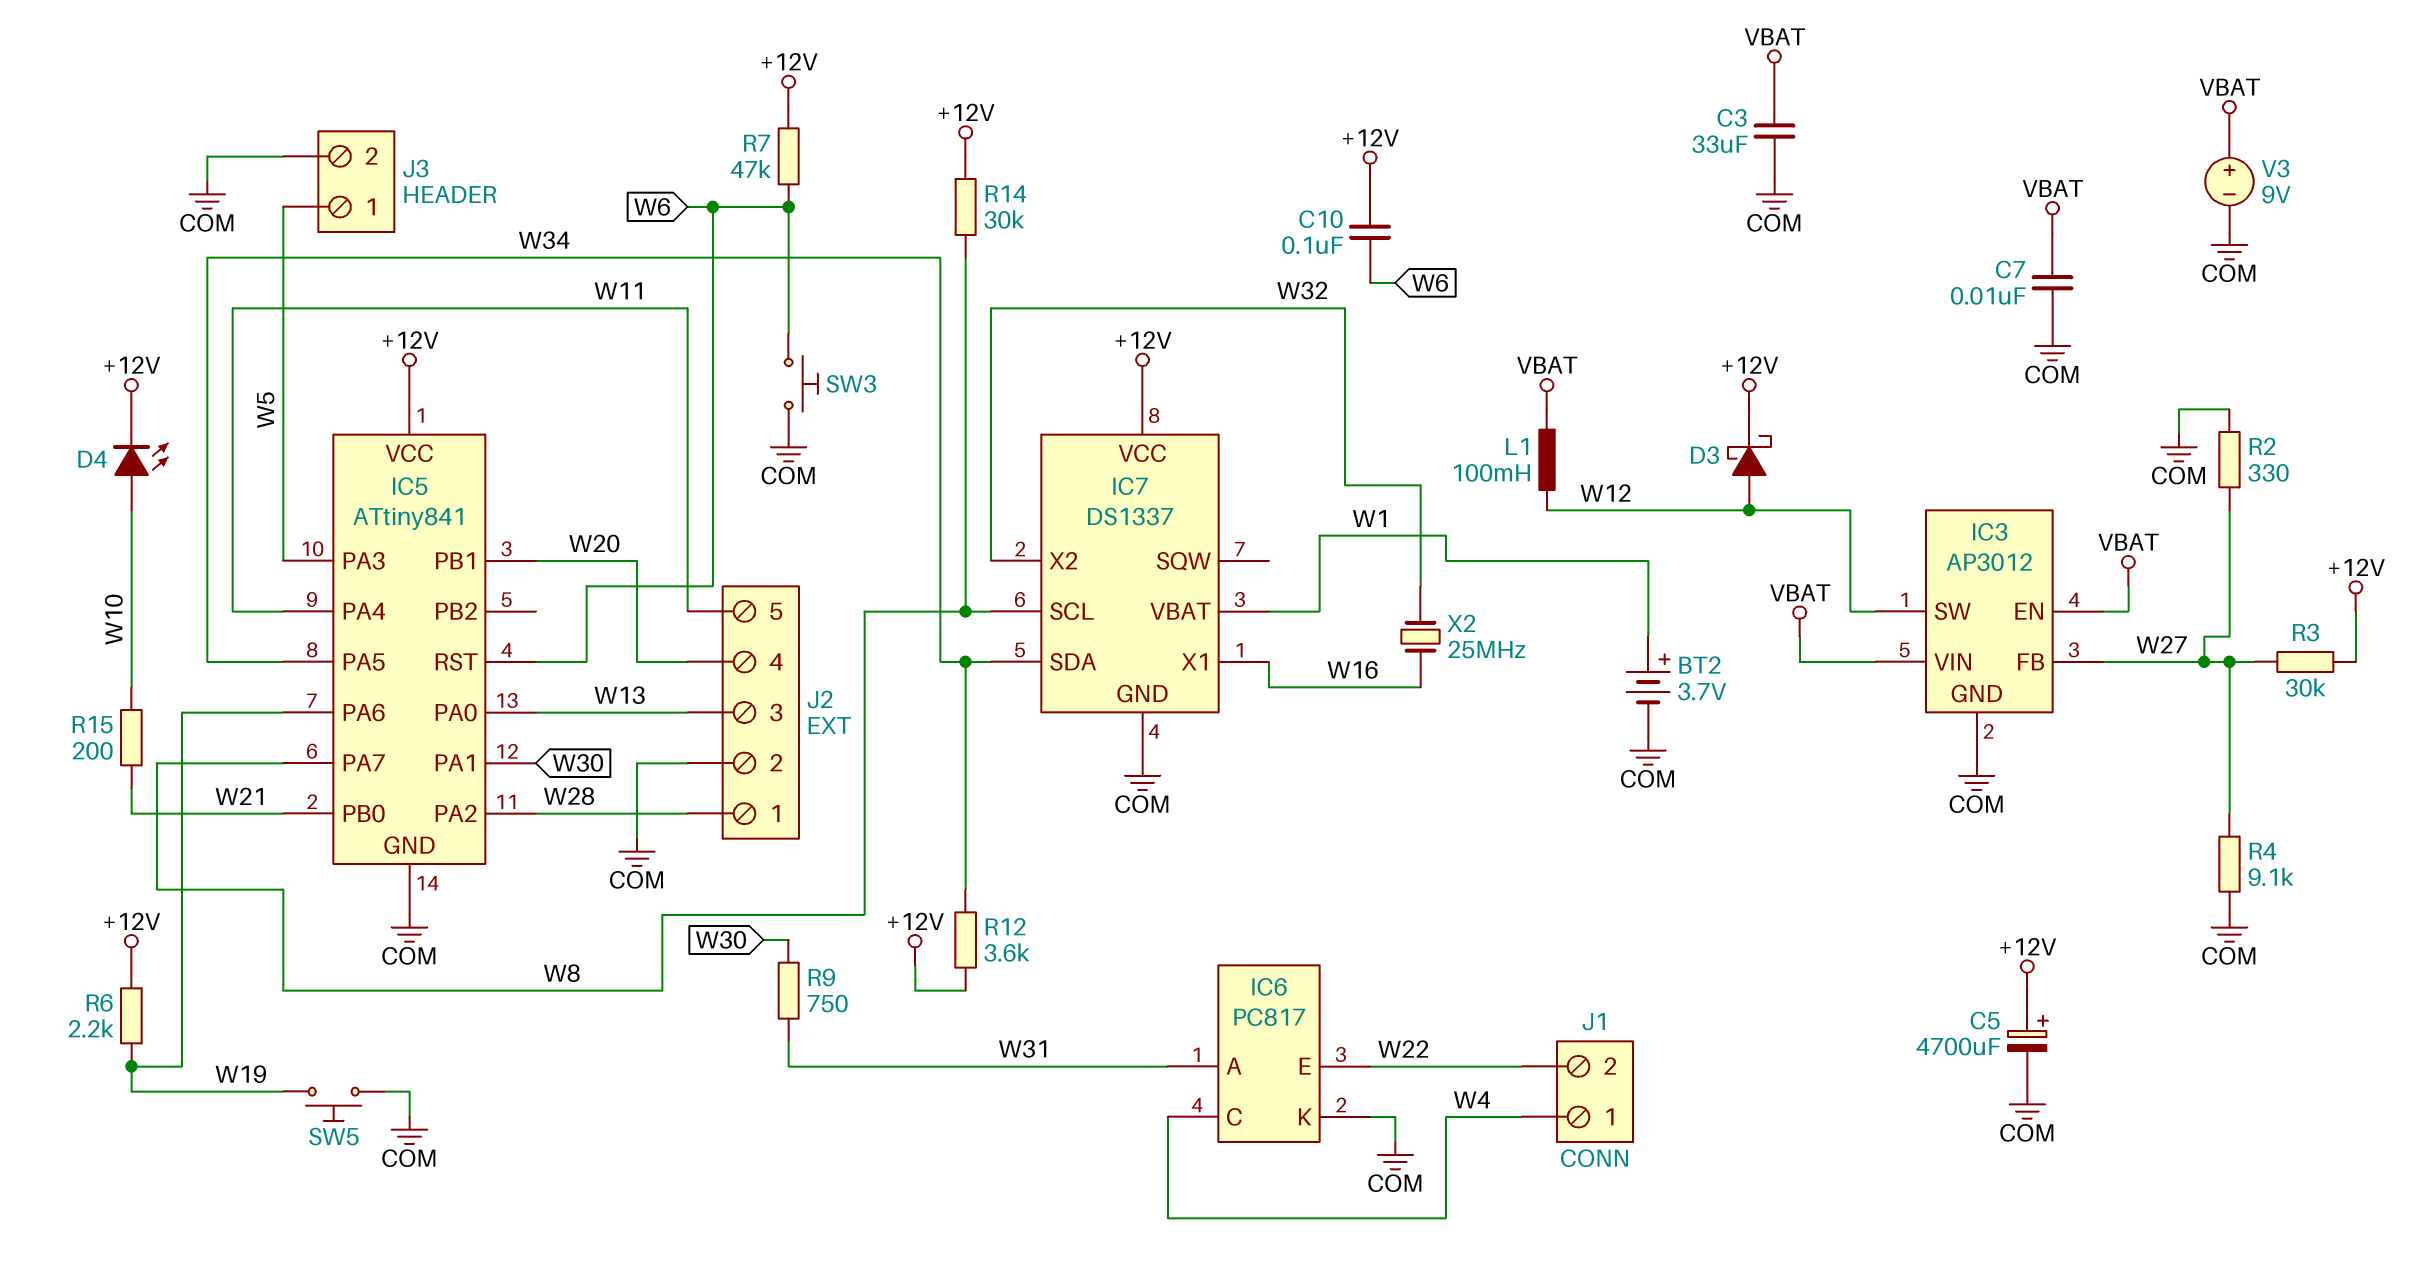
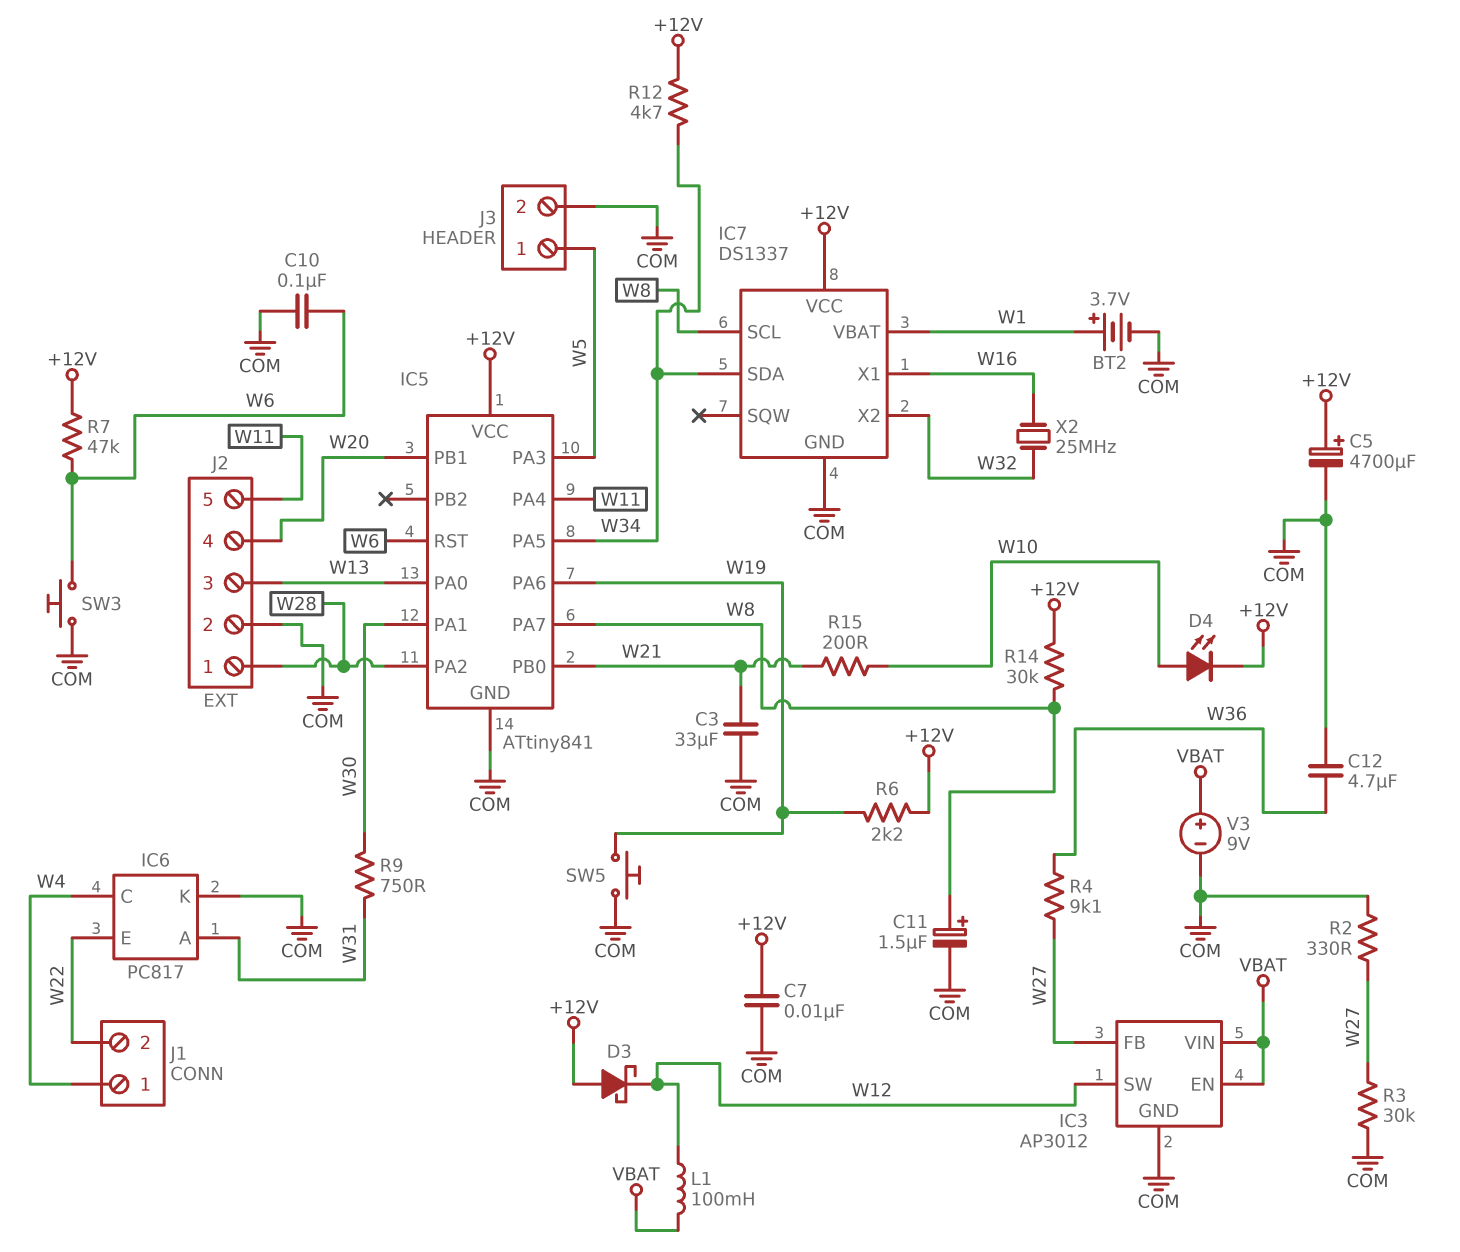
C3: 33uF (COM, VBAT) -> 33uF (COM, W21)
C7: 10nF (COM, VBAT) -> 10nF (+12V, COM)
C10: 100nF (+12V, W6) -> 100nF (COM, W6)
C11: none -> 1.5uF (plus W8, minus COM)
C12: none -> 4.7uF (COM, W36)
D3: schottky (A W12, K +12V) -> schottky (A +12V, K W12)
R3: 30k (+12V, W27) -> 30k (COM, W27)
R4: 9.1k (COM, W27) -> 9.1k (W27, W36)
R12: 3.6k (+12V, W34) -> 4.7k (+12V, W34)

